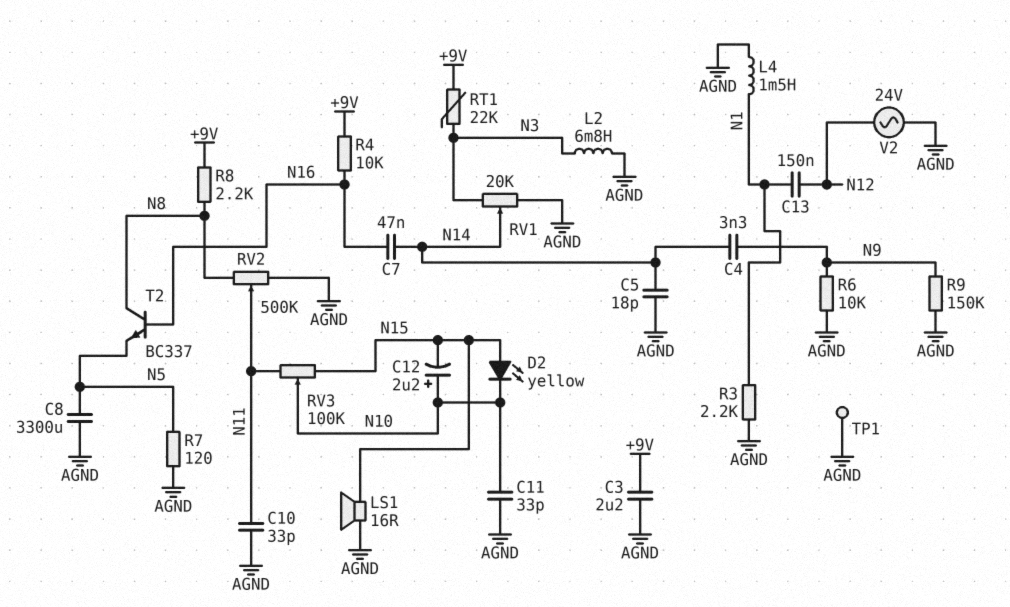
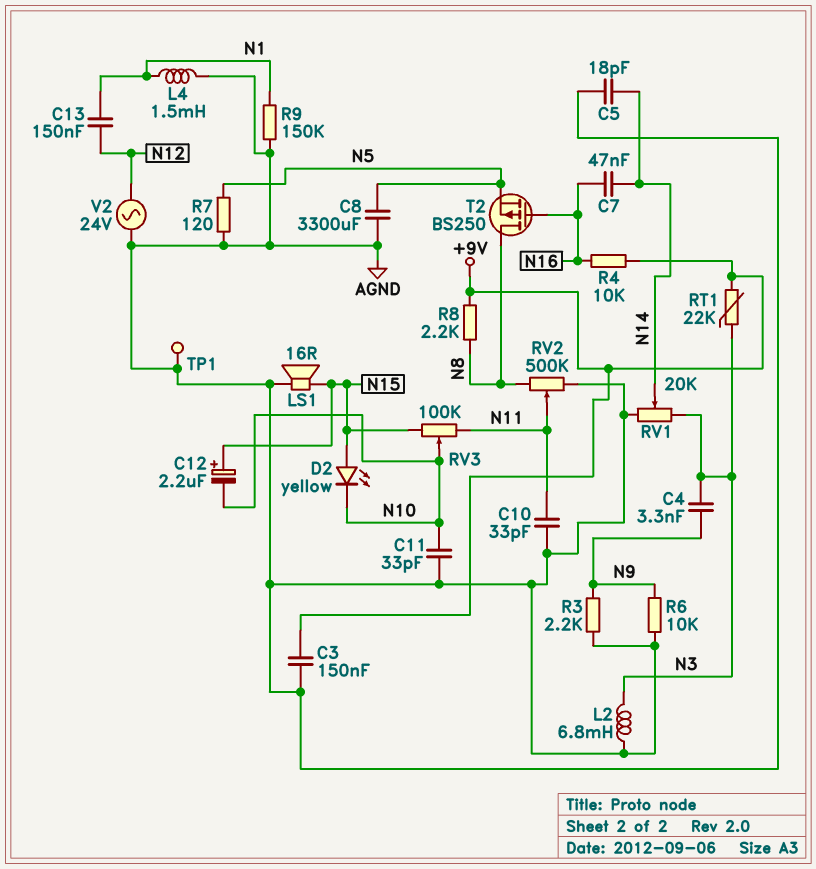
C3: 2.2uF (+9V, AGND) -> 150nF (+9V, AGND)
C4: 3.3nF (N9, N14) -> 3.3nF (N3, N9)
C12: 2.2uF (plus N10, minus N15) -> 2.2uF (plus N15, minus N10)
R3: 2.2k (AGND, N1) -> 2.2k (AGND, N9)
R9: 150k (AGND, N9) -> 150k (AGND, N1)
T2: NPN BC337 (B N16, C N8, E N5) -> PMOS BS250 (G N16, D N8, S N5)

